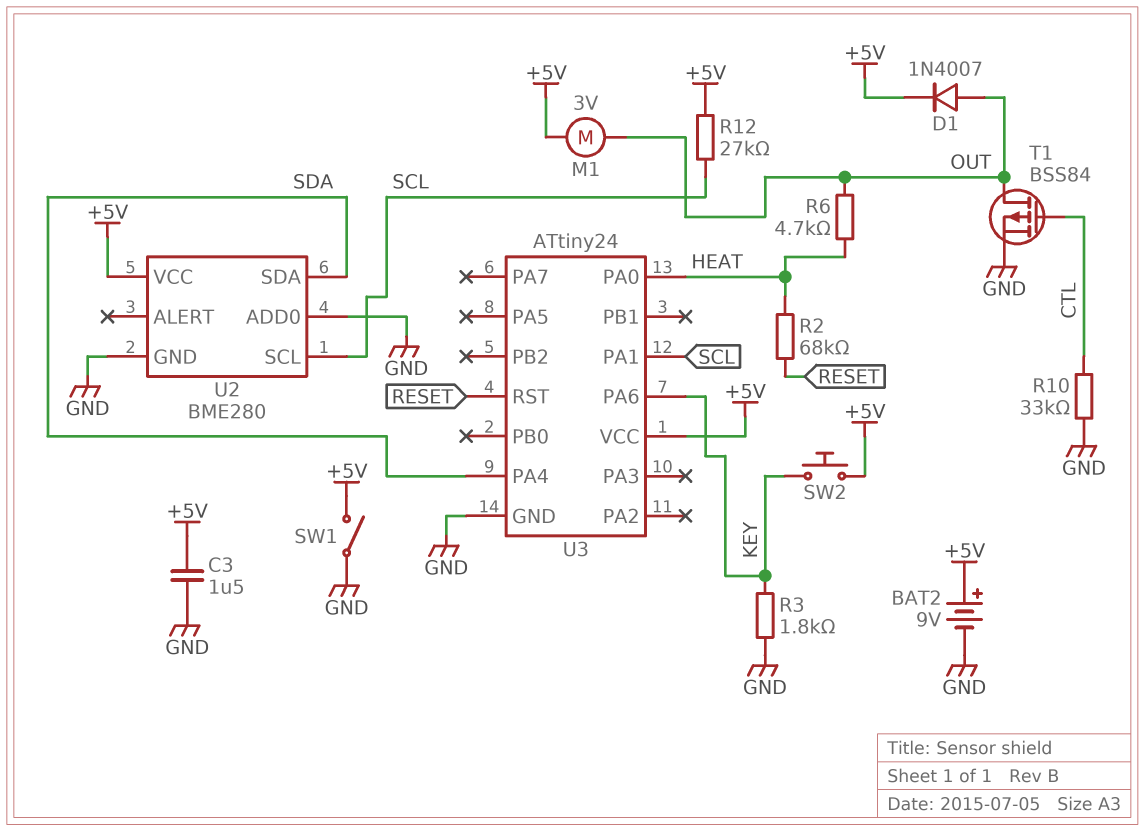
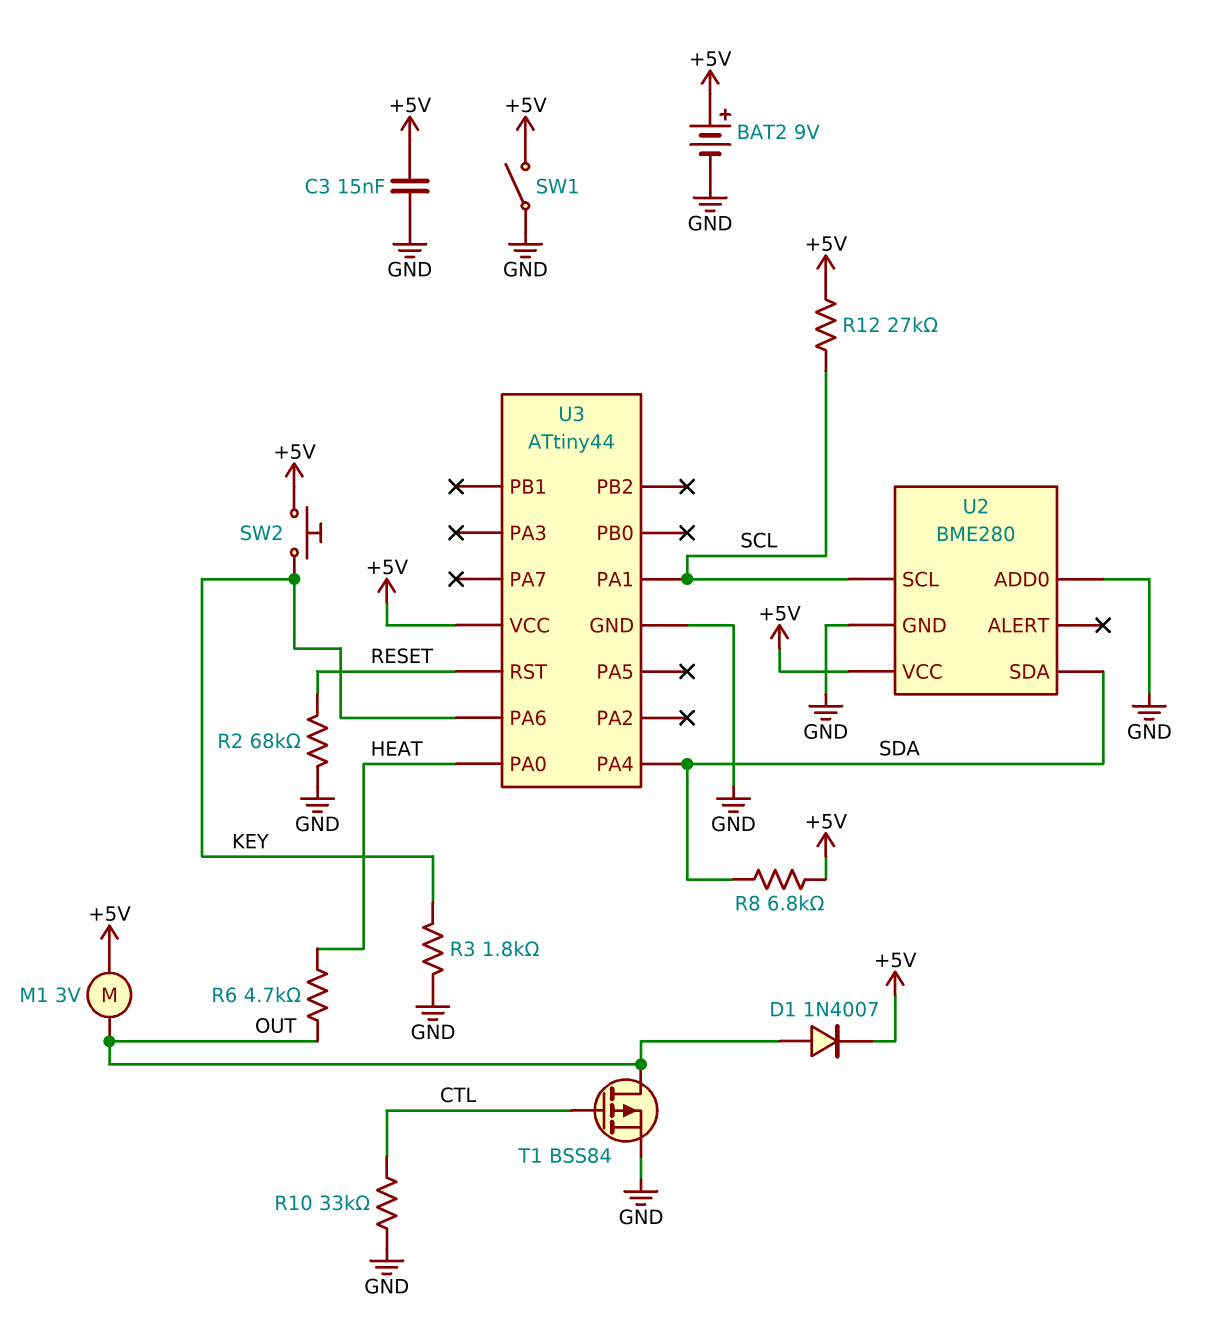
C3: 1.5uF (+5V, GND) -> 15nF (+5V, GND)
R2: 68k (HEAT, RESET) -> 68k (GND, RESET)
R8: none -> 6.8k (+5V, SDA)
U3: ATtiny24 -> ATtiny44

